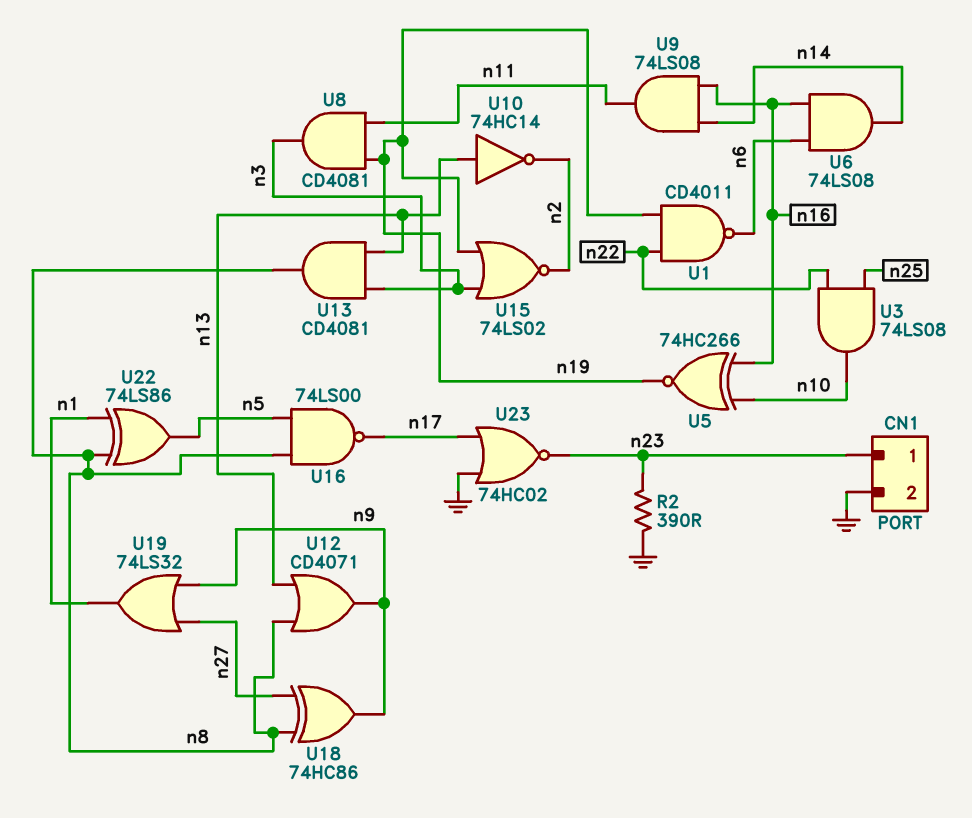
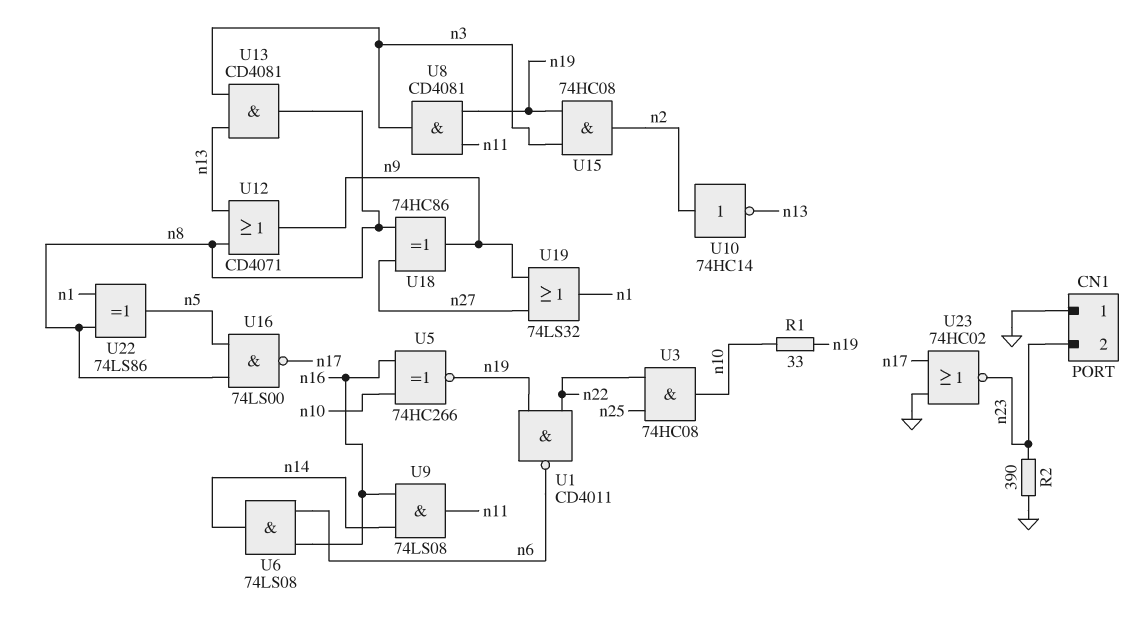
CN1 pin 1: n23 -> GND
CN1 pin 2: GND -> n23
R1: none -> 33 (n10, n19)
U3: AND 74LS08 (in n22, in n25, out n10) -> AND 74HC08 (in n22, in n25, out n10)
U10: NOT 74HC14 (in n13, out n2) -> NOT 74HC14 (in n2, out n13)
U15: NOR 74LS02 (in n3, in n19, out n2) -> AND 74HC08 (in n3, in n19, out n2)

